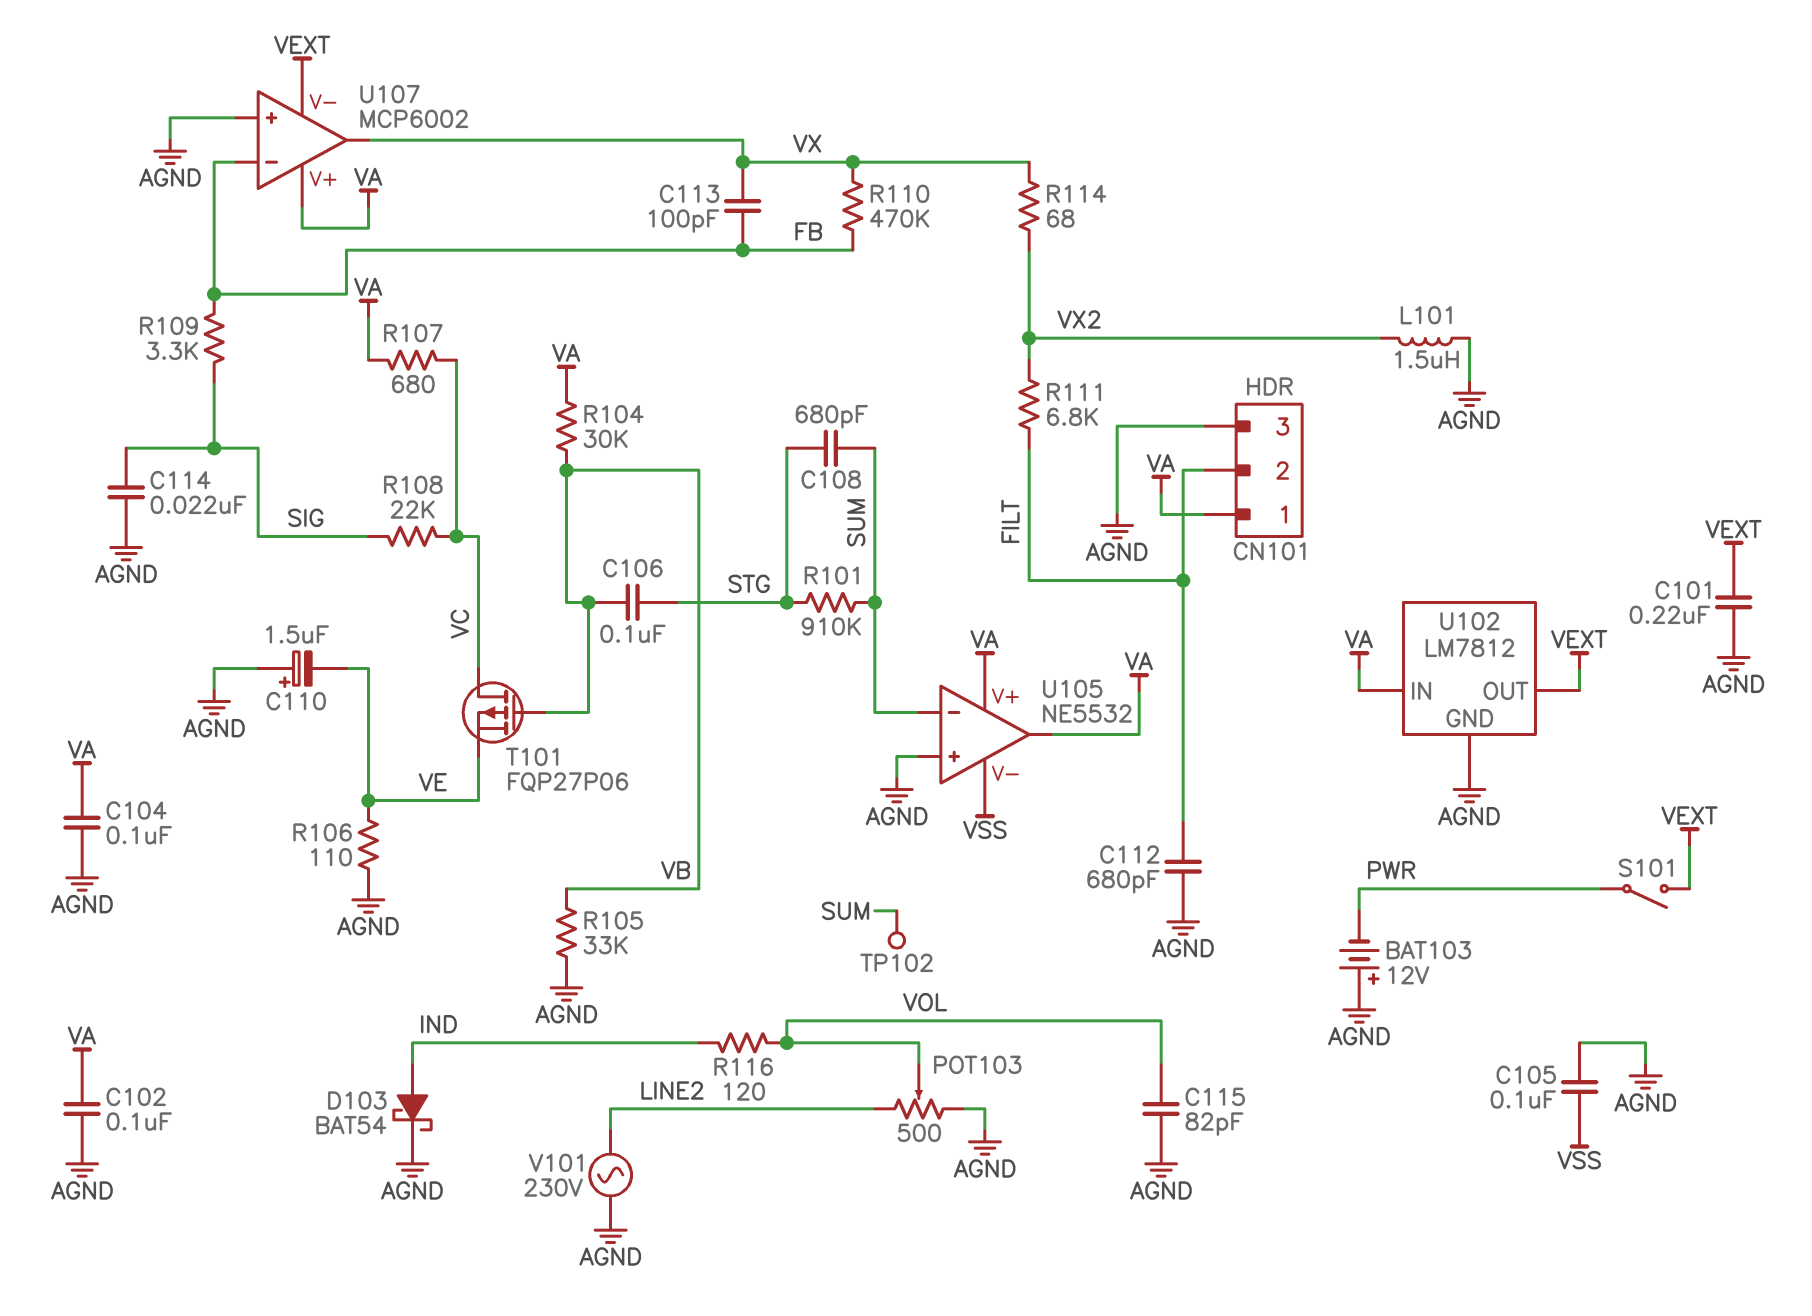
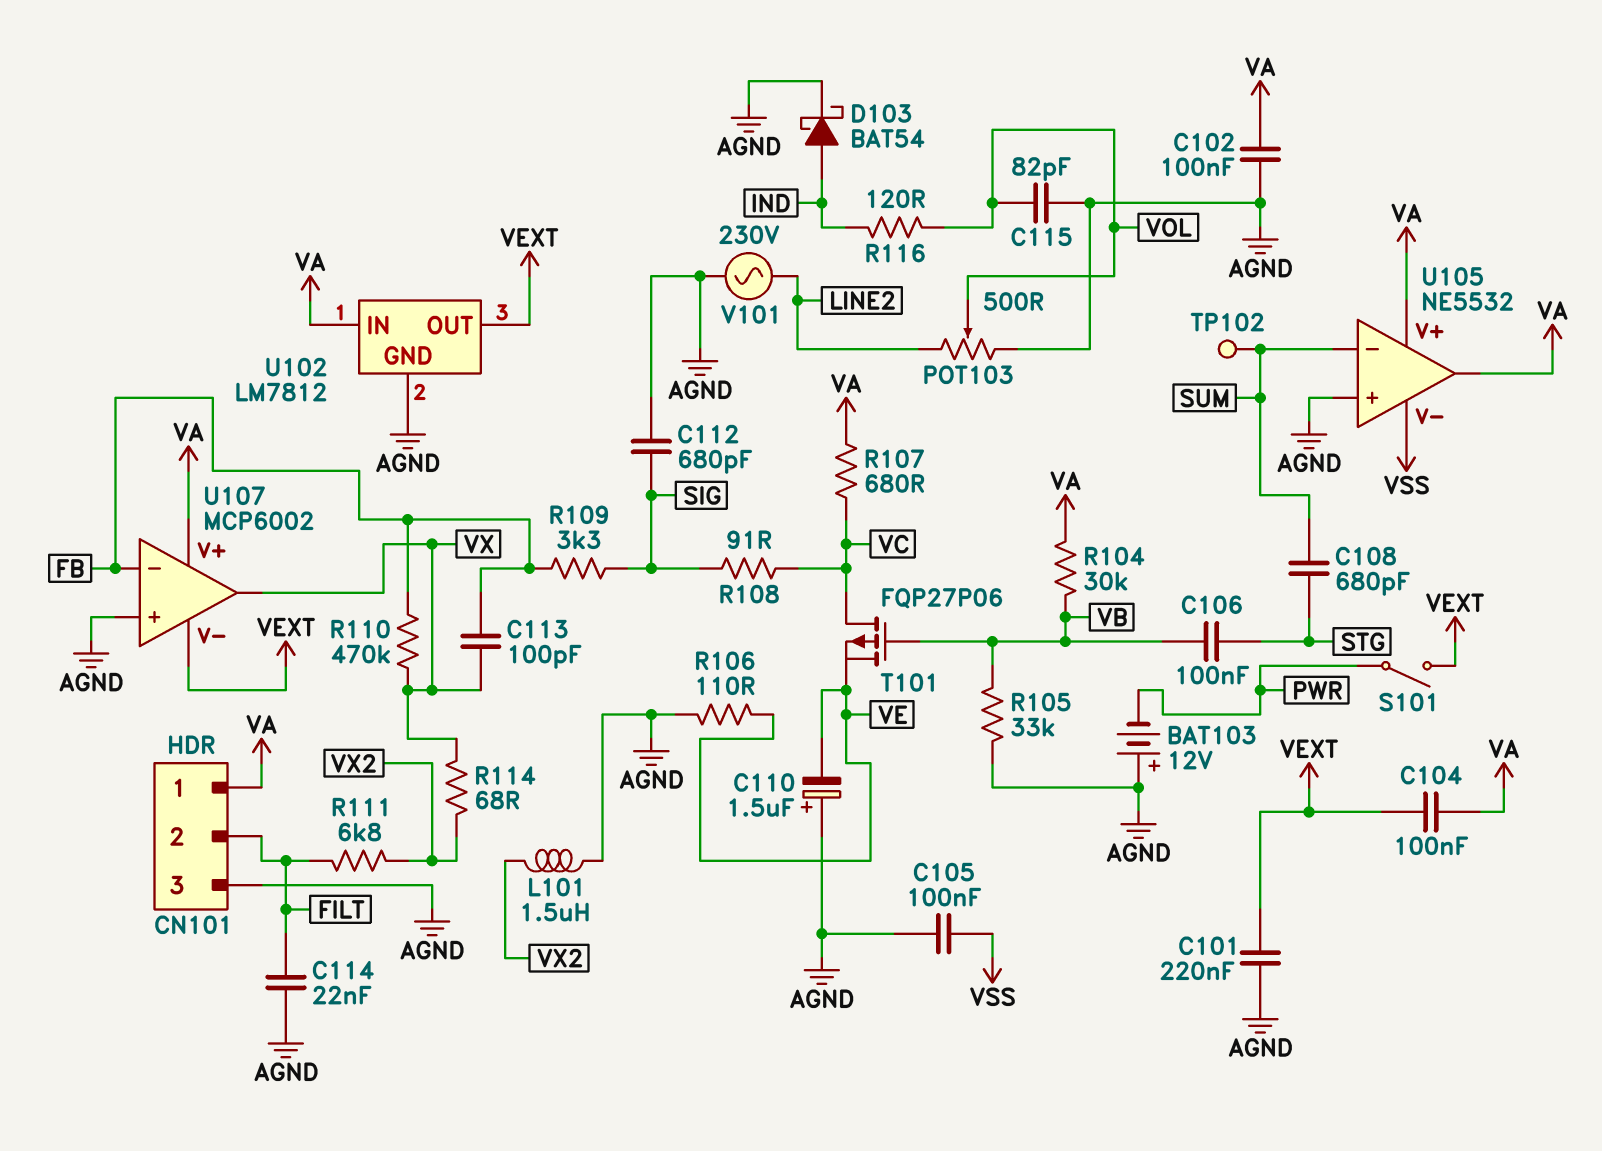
C104: 100nF (AGND, VA) -> 100nF (VA, VEXT)
C112: 680pF (AGND, FILT) -> 680pF (AGND, SIG)
C114: 22nF (AGND, SIG) -> 22nF (AGND, FILT)
R101: 910k (STG, SUM) -> none
R108: 22k (SIG, VC) -> 91 (SIG, VC)

